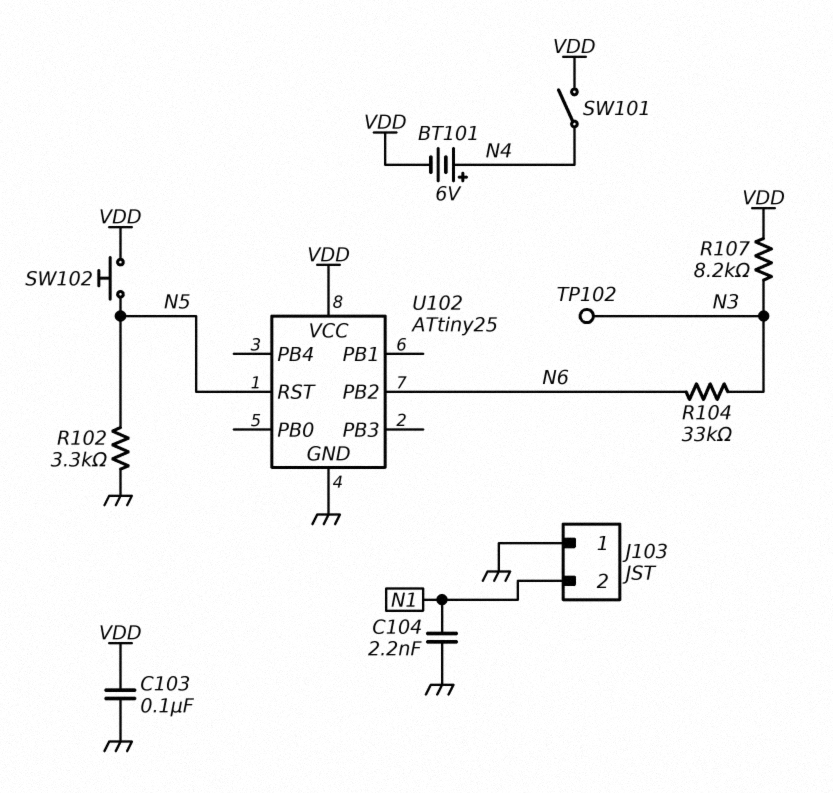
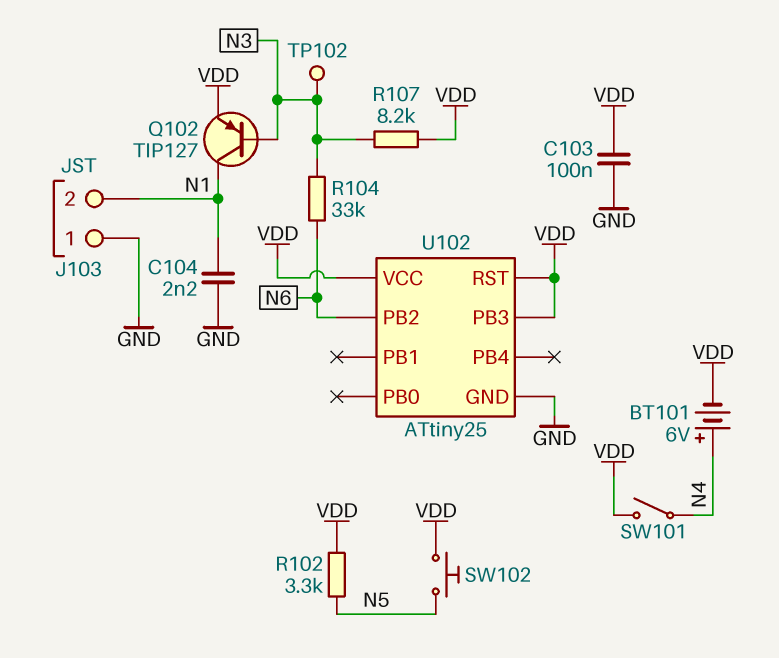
Q102: none -> PNP TIP127 (B N3, C N1, E VDD)
R102: 3.3k (GND, N5) -> 3.3k (N5, VDD)
U102 pin PB3: none -> VDD
U102 pin RST: N5 -> VDD

